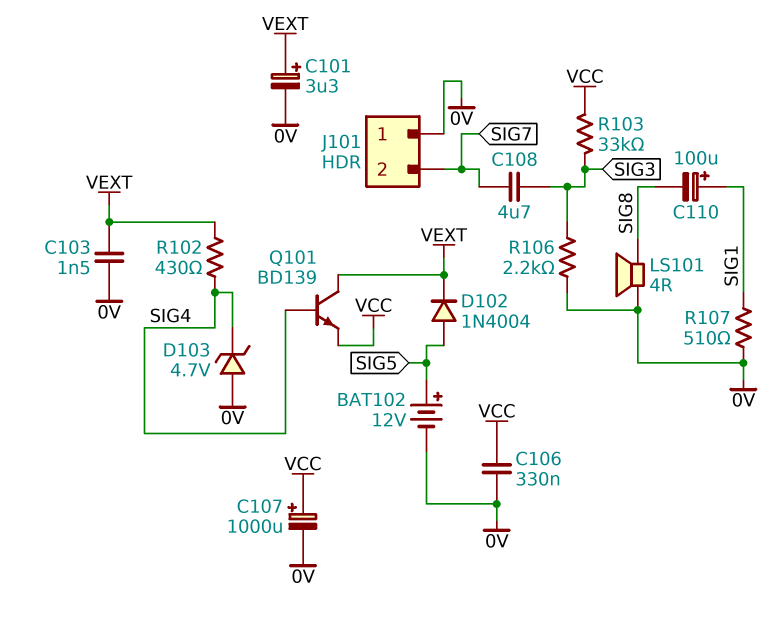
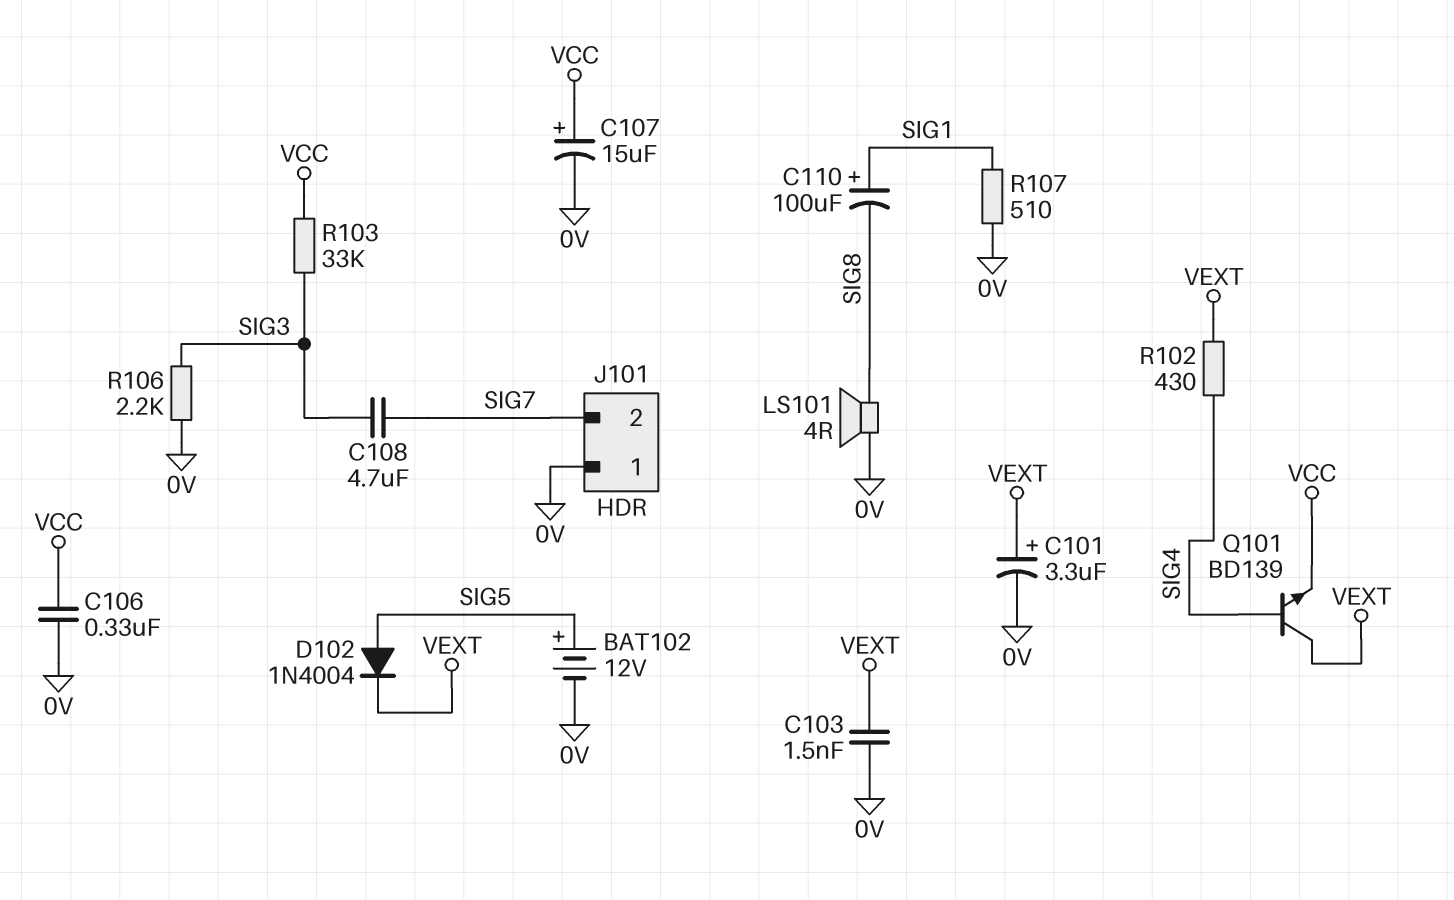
C107: 1000uF (plus VCC, minus 0V) -> 15uF (plus VCC, minus 0V)
D103: zener 4.7V (A 0V, K SIG4) -> none

